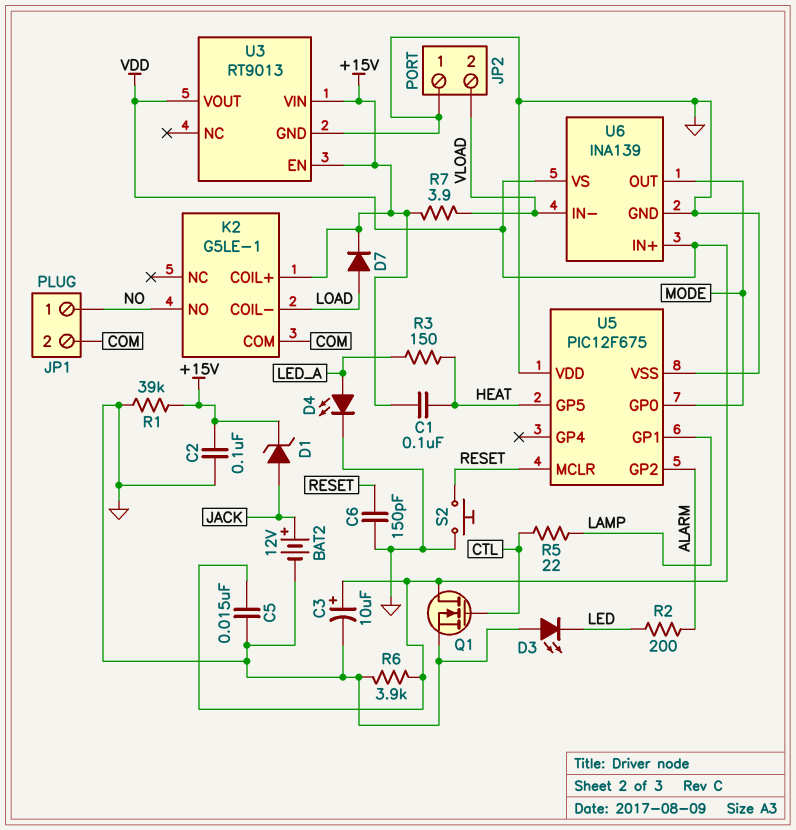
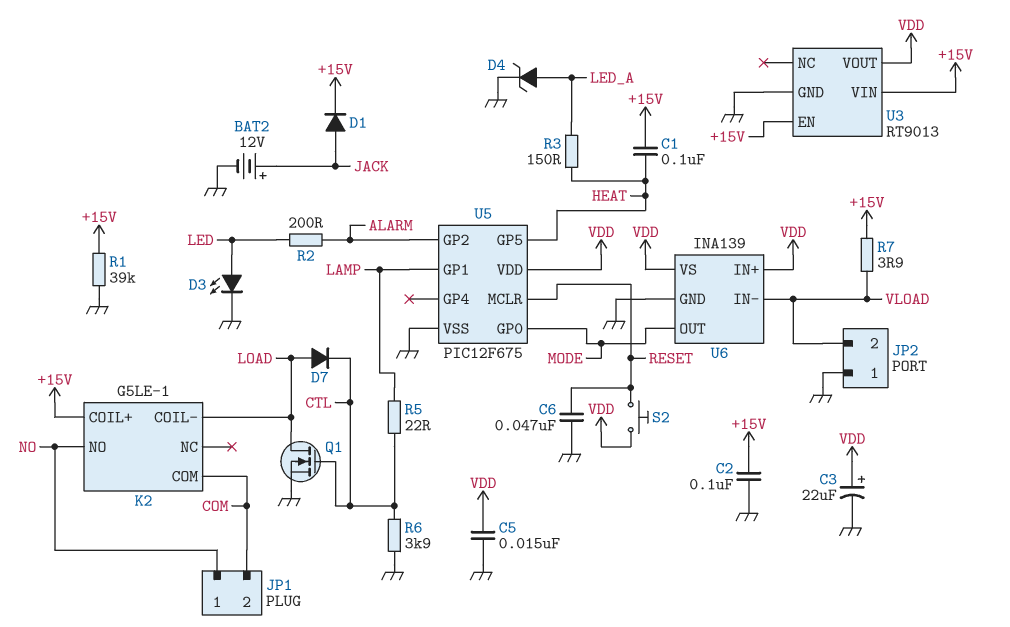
C3: 10uF (plus VDD, minus GND) -> 22uF (plus VDD, minus GND)
C6: 150pF (GND, RESET) -> 47nF (GND, RESET)
D1: zener (A JACK, K +15V) -> diode (A JACK, K +15V)
D3: LED (A GND, K LED) -> LED (A LED, K GND)
D4: LED (A LED_A, K GND) -> zener (A LED_A, K GND)
D7: diode (A LOAD, K +15V) -> diode (A LOAD, K CTL)
Q1: NMOS (G CTL, D VDD, S GND) -> NMOS (G CTL, D LOAD, S GND)
R6: 3.9k (GND, VDD) -> 3.9k (CTL, GND)
S2: button (GND, RESET) -> button (RESET, VDD)
U5 pin VDD: GND -> VDD

